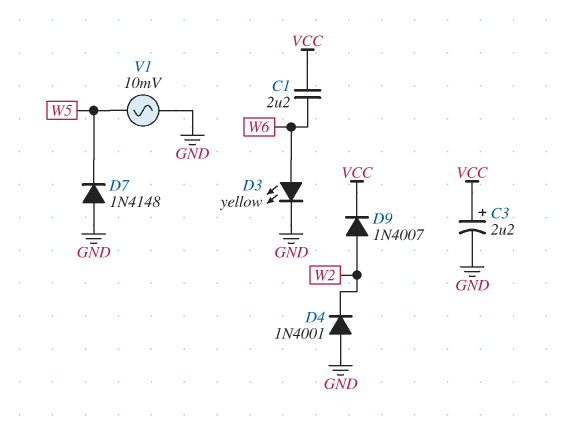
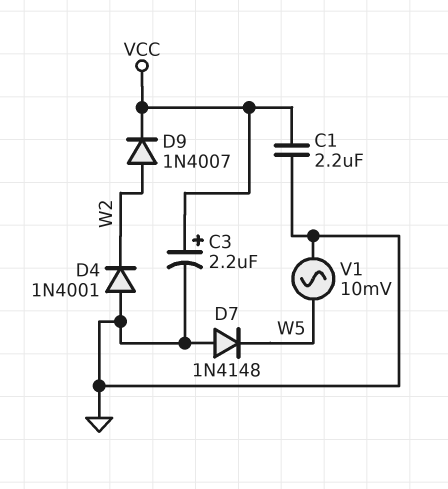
C1: 2.2uF (VCC, W6) -> 2.2uF (GND, VCC)
D3: LED yellow (A W6, K GND) -> none

